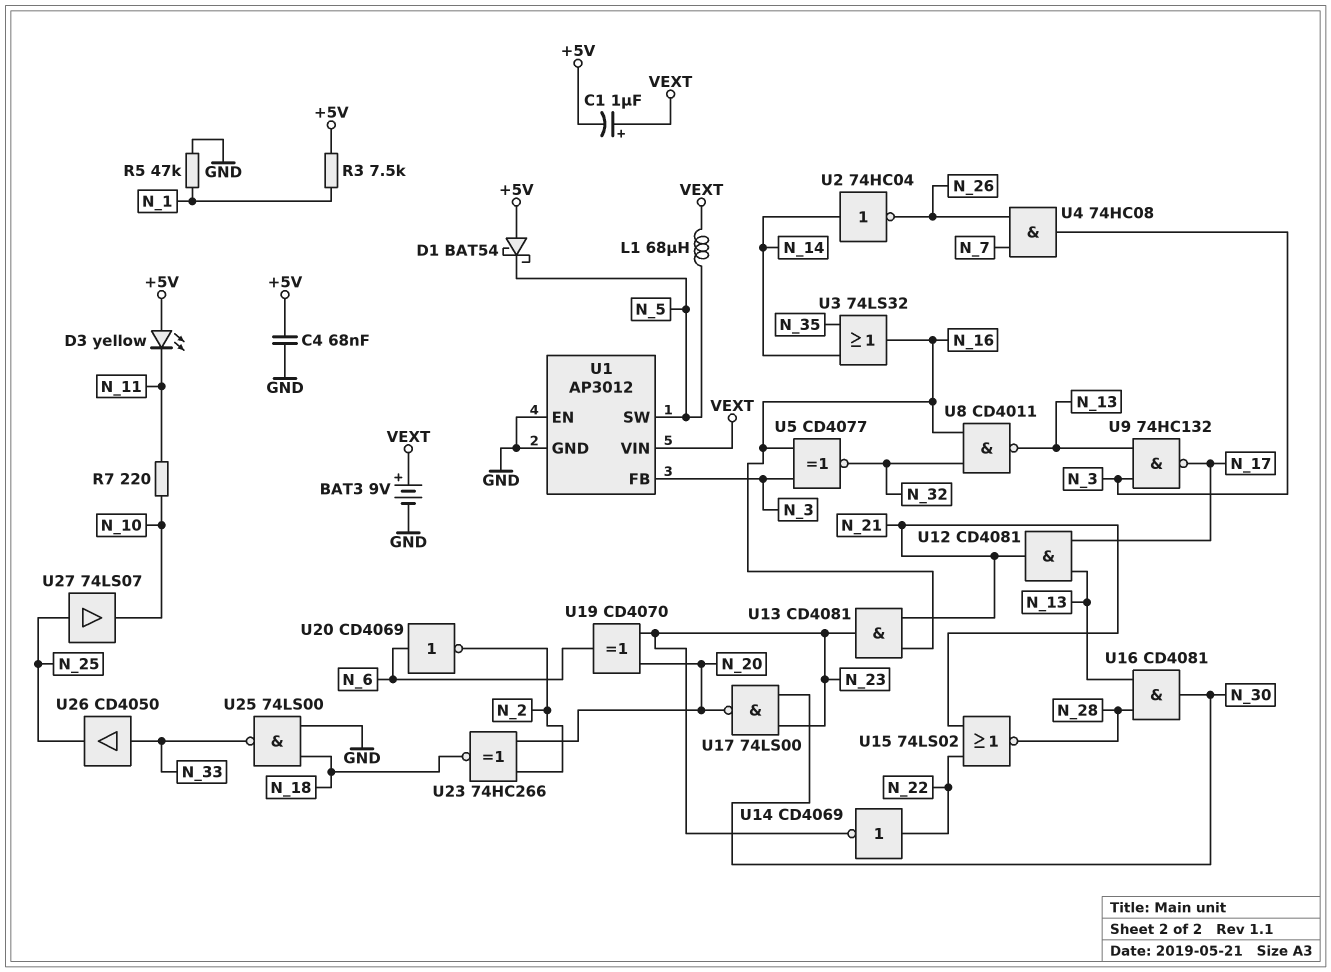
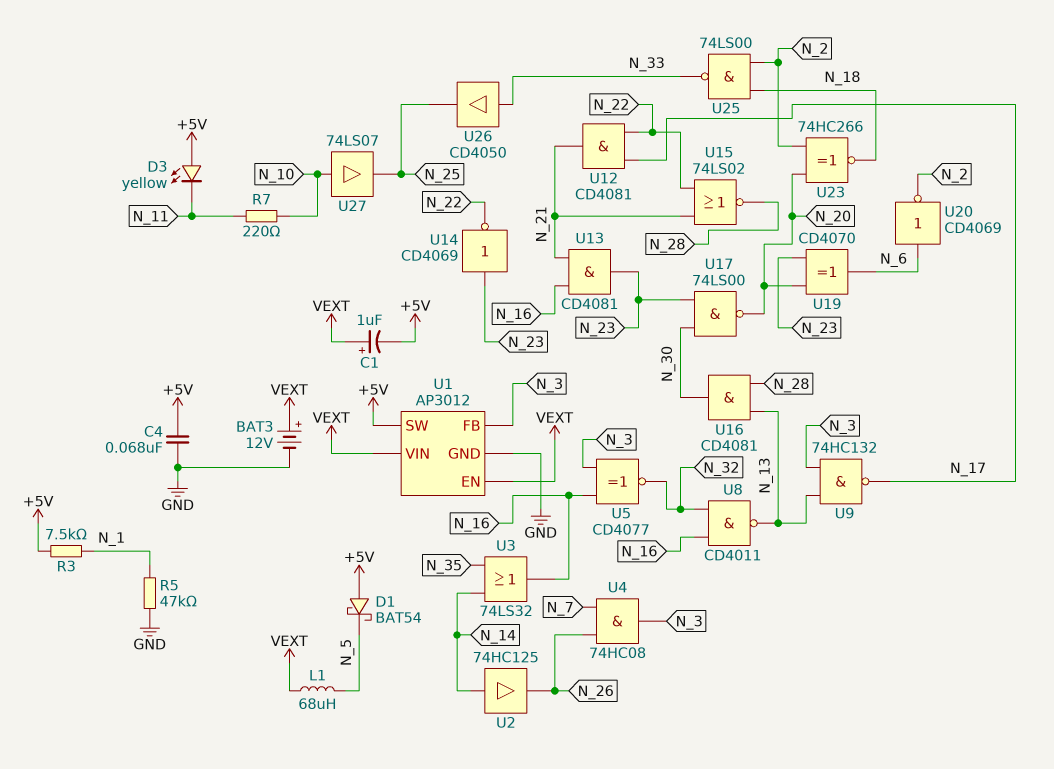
BAT3: 9V (plus VEXT, minus GND) -> 12V (plus VEXT, minus GND)
U1 pin EN: GND -> VEXT
U1 pin SW: N_5 -> +5V
U2: NOT 74HC04 (in N_14, out N_26) -> buffer 74HC125 (in N_14, out N_26)
U12: AND CD4081 (in N_13, in N_17, out N_21) -> AND CD4081 (in N_17, in N_22, out N_21)
U14: NOT CD4069 (in N_22, out N_23) -> NOT CD4069 (in N_23, out N_22)
U25: NAND 74LS00 (in GND, in N_18, out N_33) -> NAND 74LS00 (in N_2, in N_18, out N_33)
U27: buffer 74LS07 (in N_25, out N_10) -> buffer 74LS07 (in N_10, out N_25)

